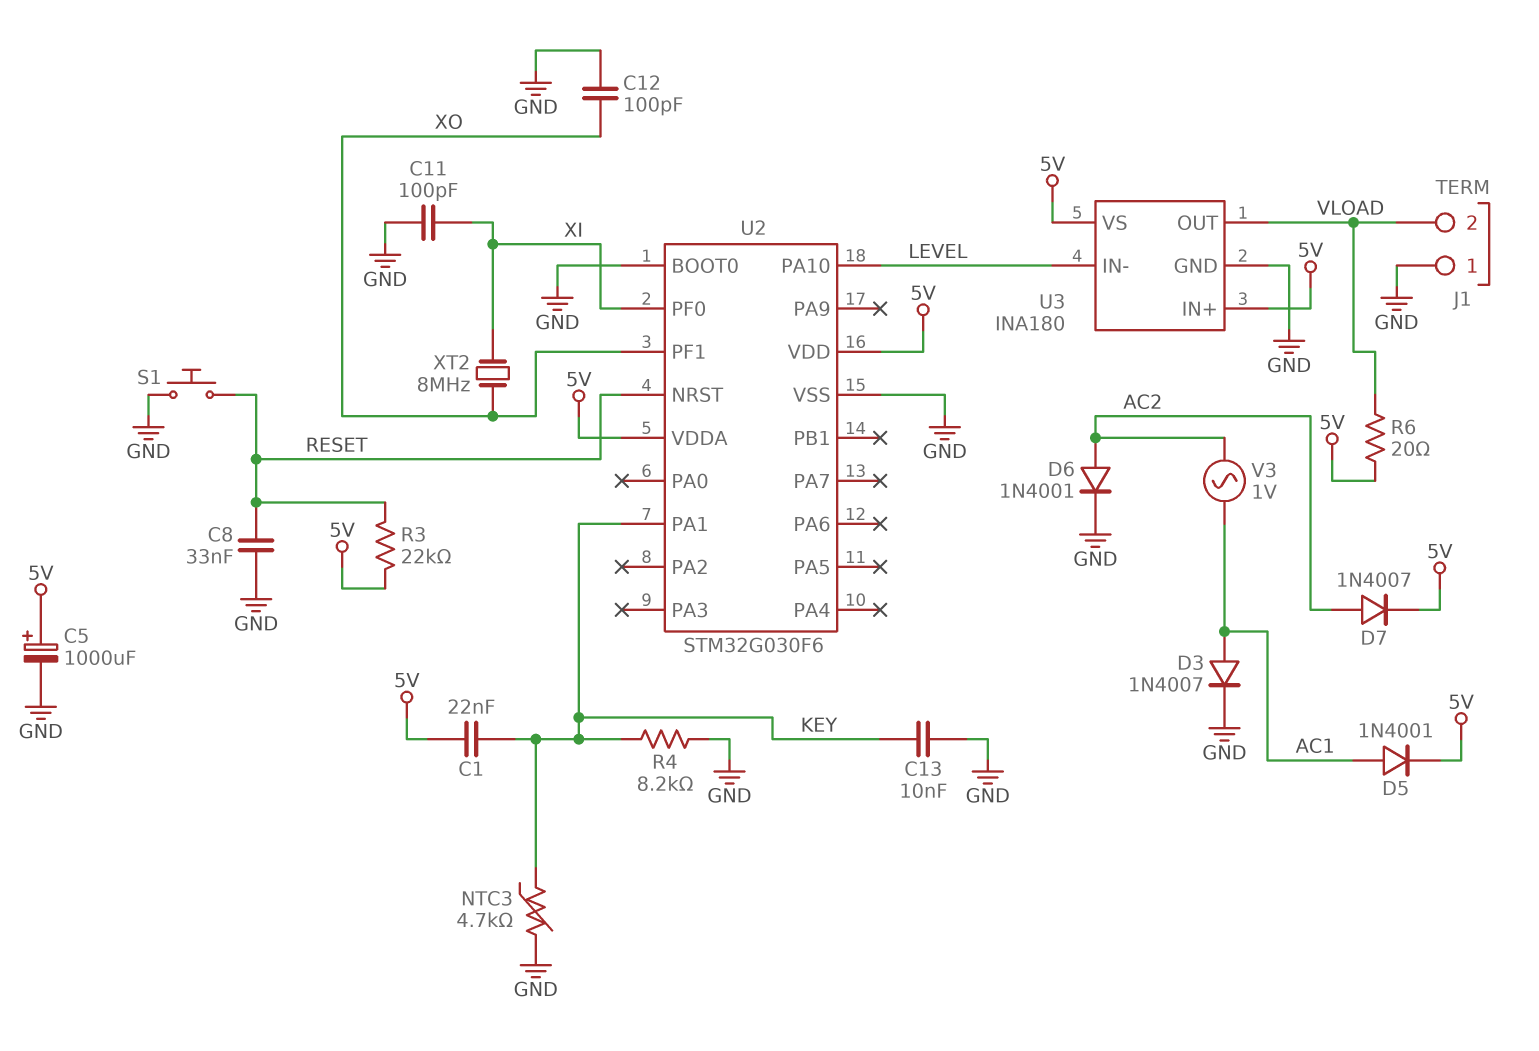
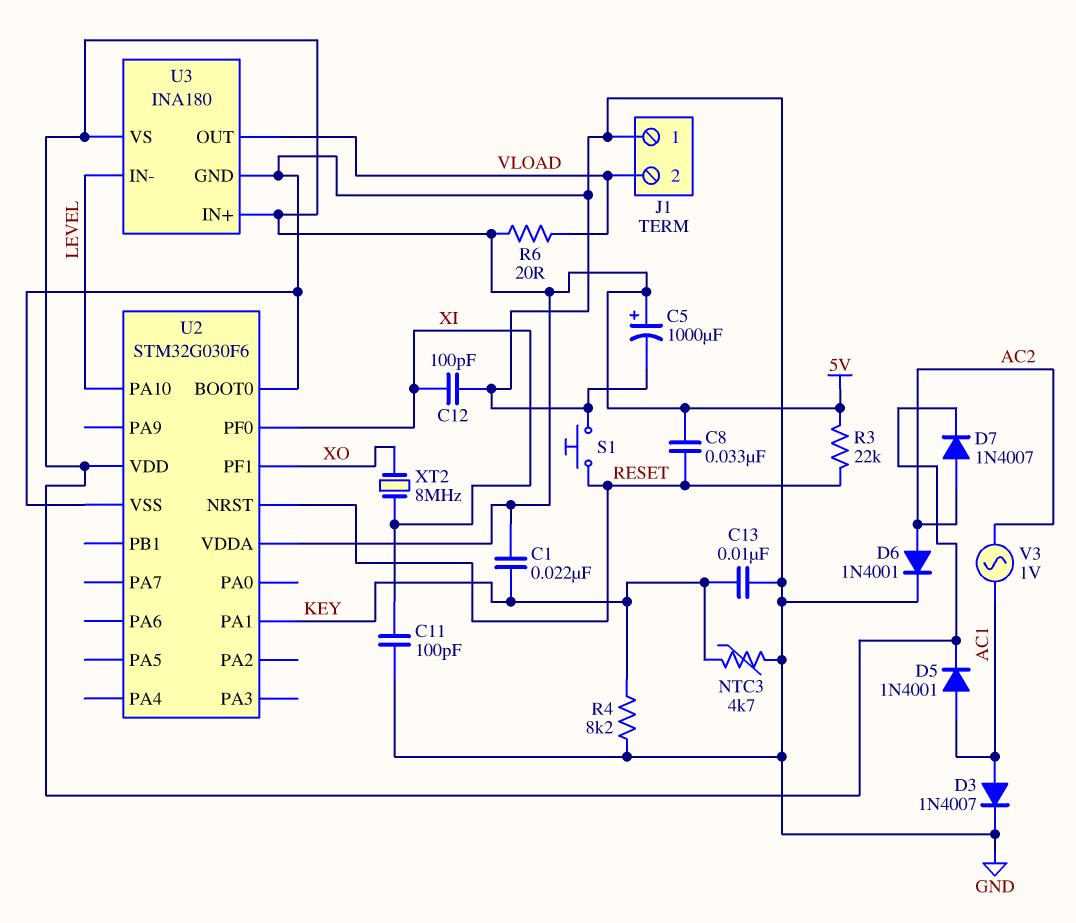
C8: 33nF (GND, RESET) -> 33nF (5V, RESET)
C12: 100pF (GND, XO) -> 100pF (GND, XI)

